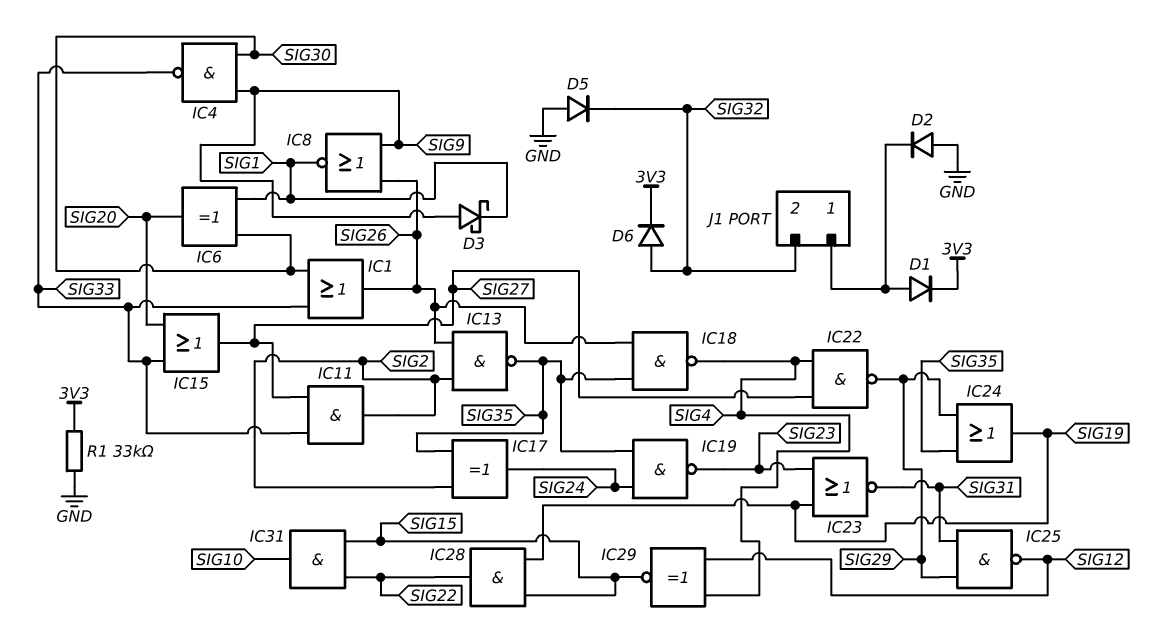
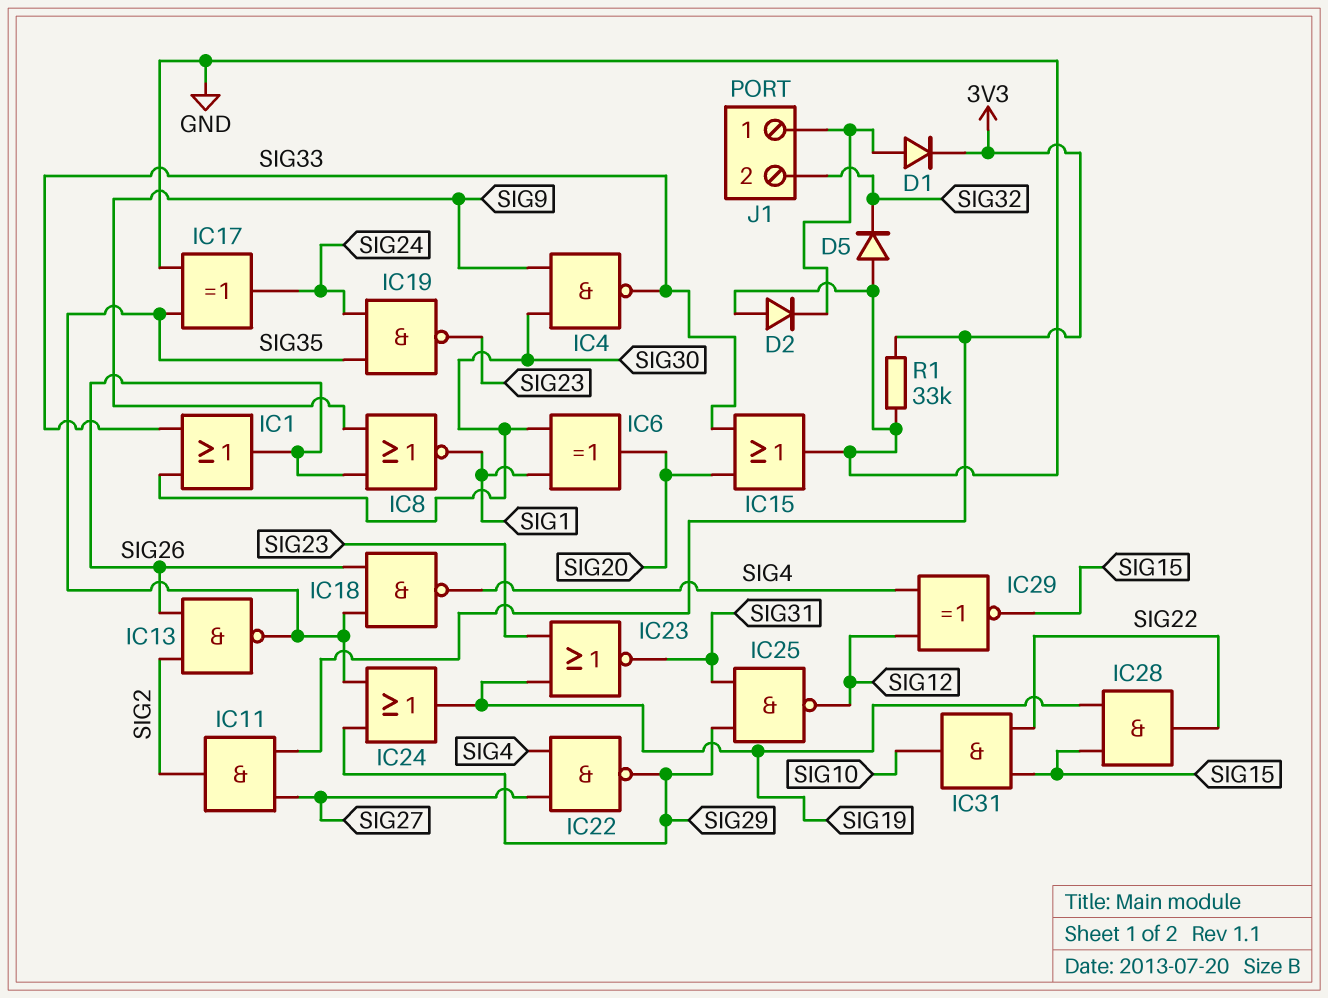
D3: schottky (A SIG9, K SIG1) -> none
D6: diode (A SIG32, K 3V3) -> none
IC11: AND (in SIG27, in SIG33, out SIG2) -> AND (in 3V3, in SIG27, out SIG2)
IC15: OR (in SIG20, in SIG33, out SIG27) -> OR (in SIG20, in SIG33, out GND)
IC17: XOR (in SIG2, in SIG35, out SIG24) -> XOR (in GND, in SIG35, out SIG24)

